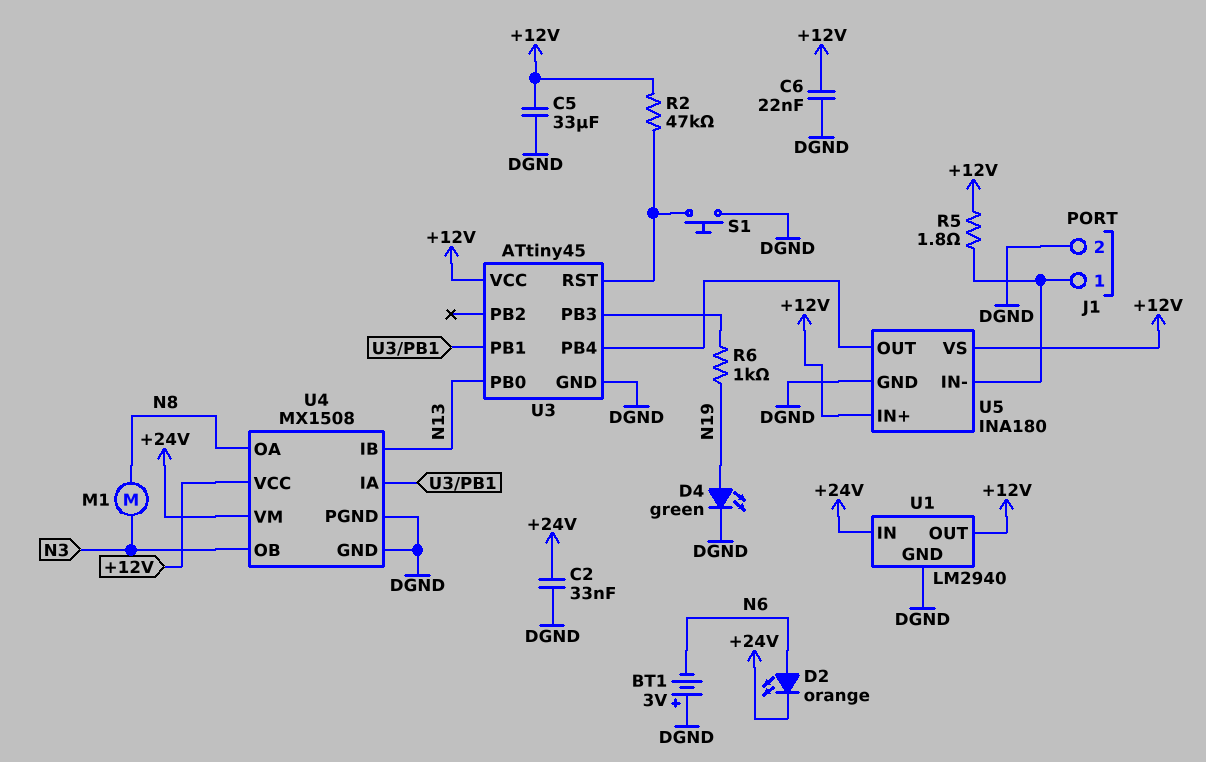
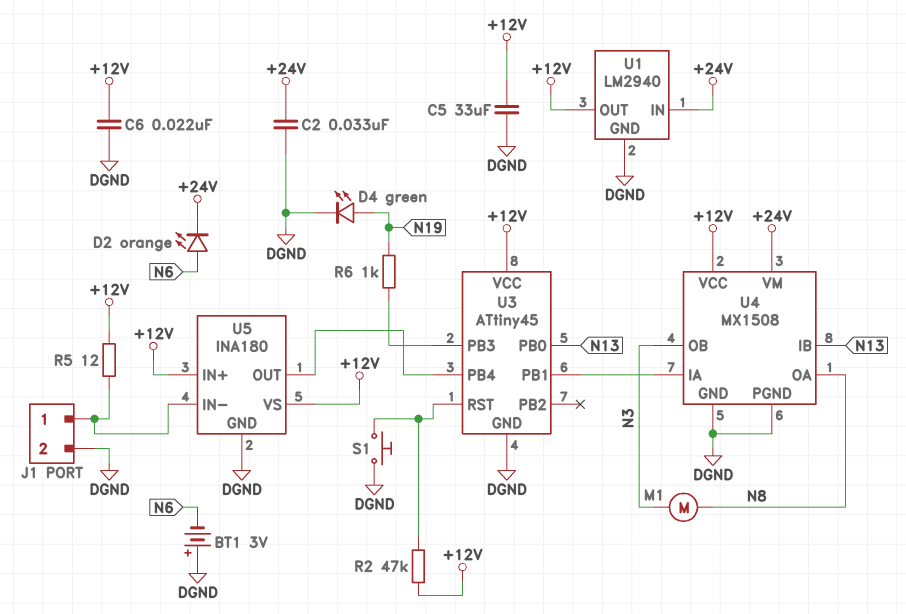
R5: 1.8 (+12V, J1/1) -> 12 (+12V, J1/1)

